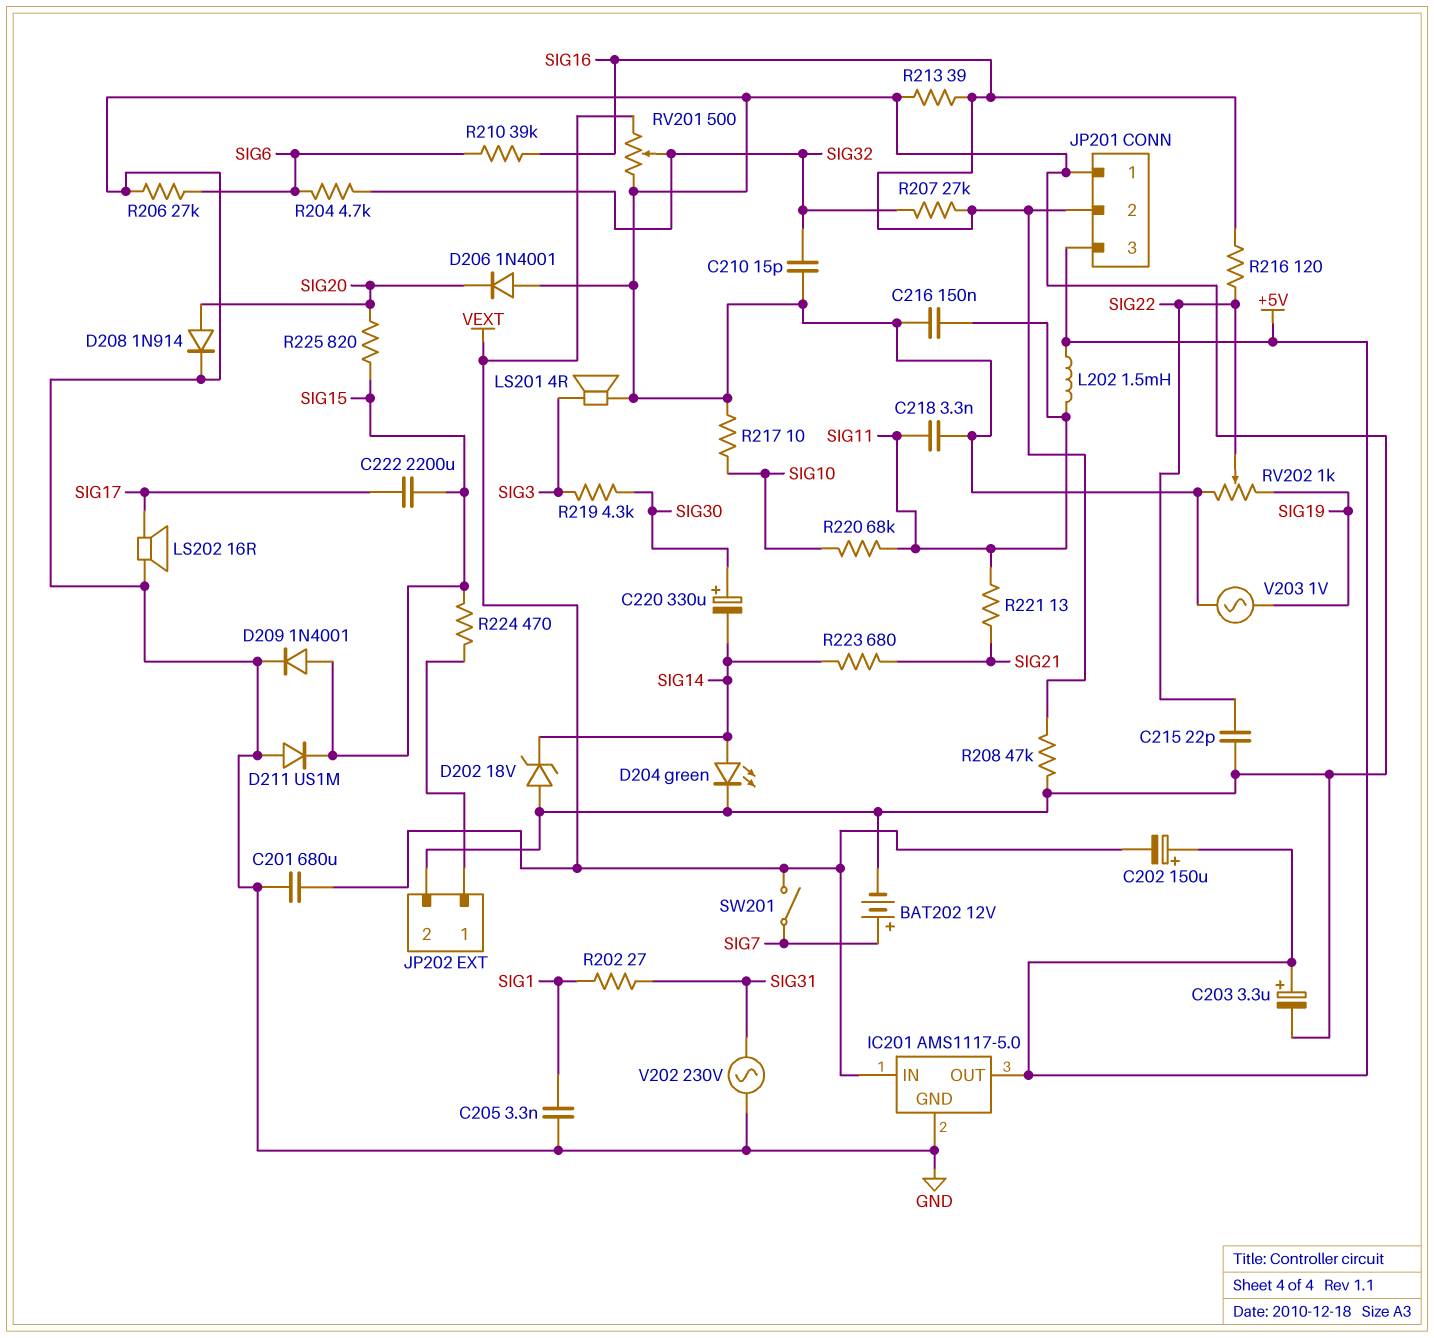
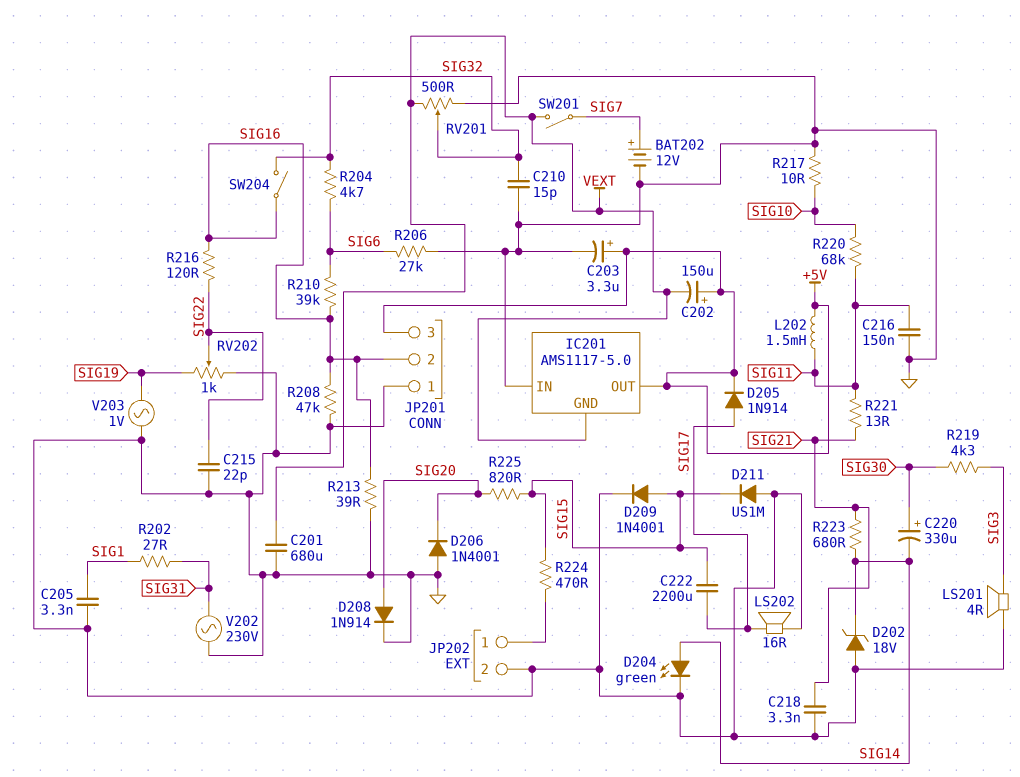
C218: 3.3nF (GND, SIG11) -> 3.3nF (GND, SIG21)
D205: none -> diode 1N914 (A SIG17, K +5V)
IC201 pin GND: GND -> VEXT
IC201 pin IN: VEXT -> GND
R207: 27k (SIG16, SIG32) -> none
SW204: none -> switch (SIG16, SIG32)

